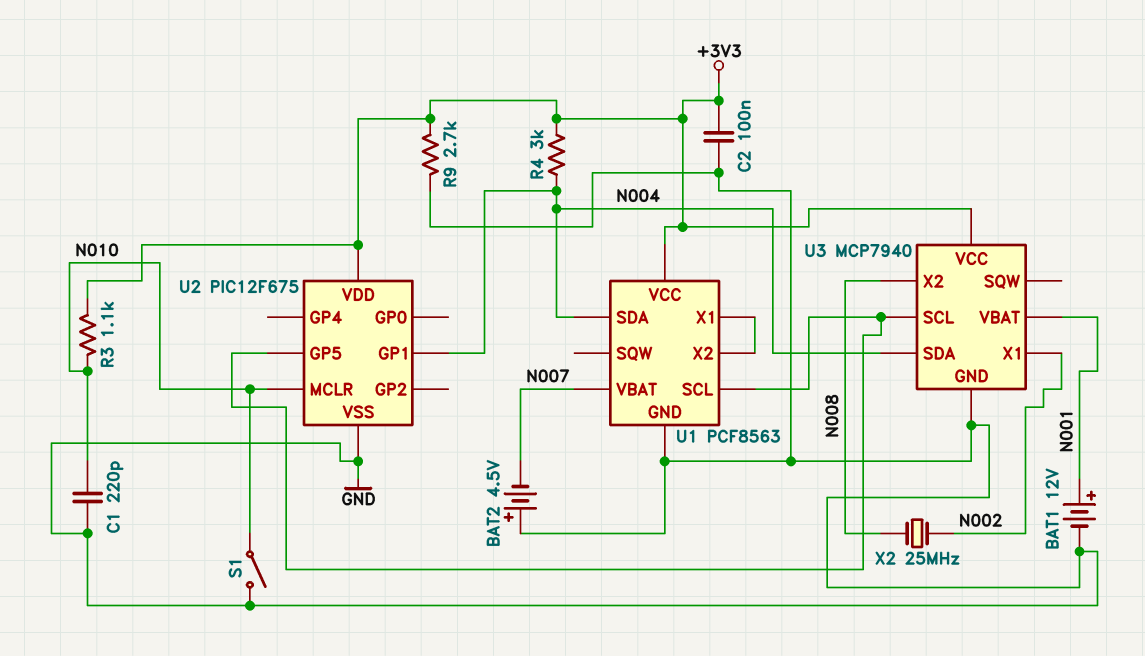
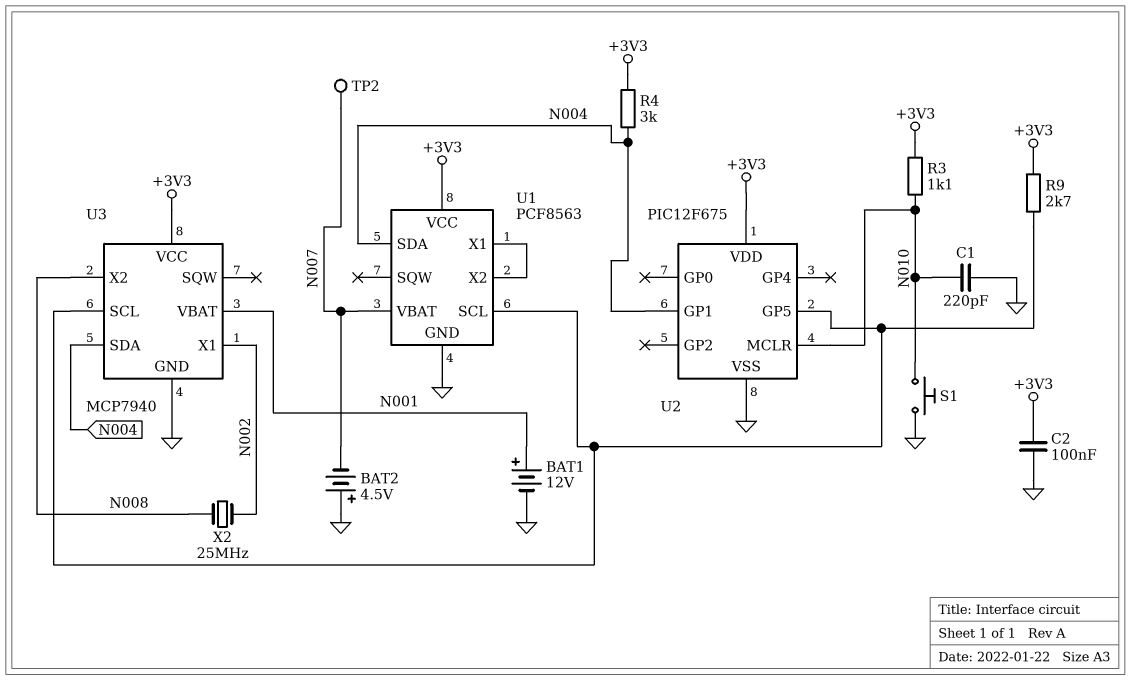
R9: 2.7k (+3V3, GND) -> 2.7k (+3V3, U1/SCL)
S1: switch (GND, N010) -> button (GND, N010)
TP2: none -> test point (N007)

